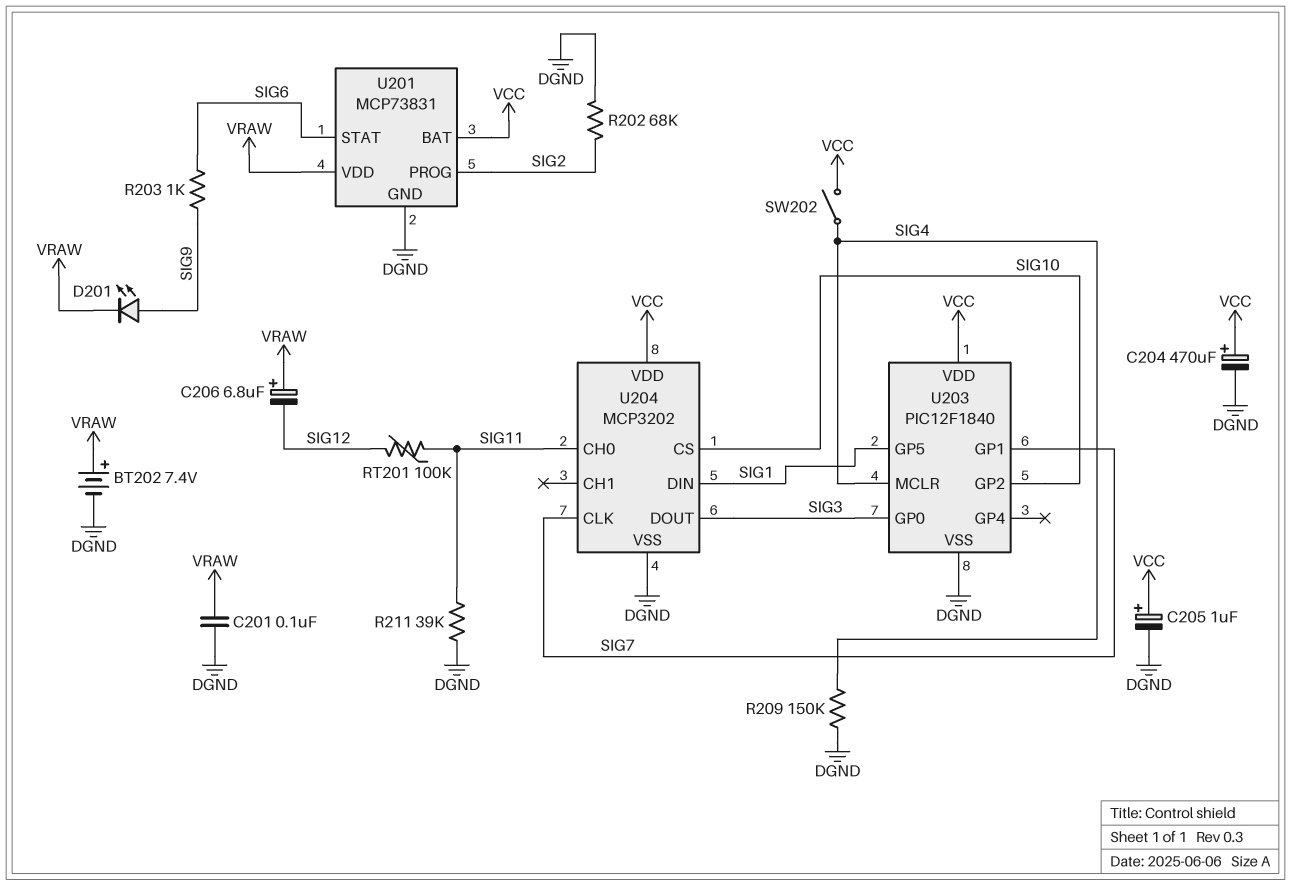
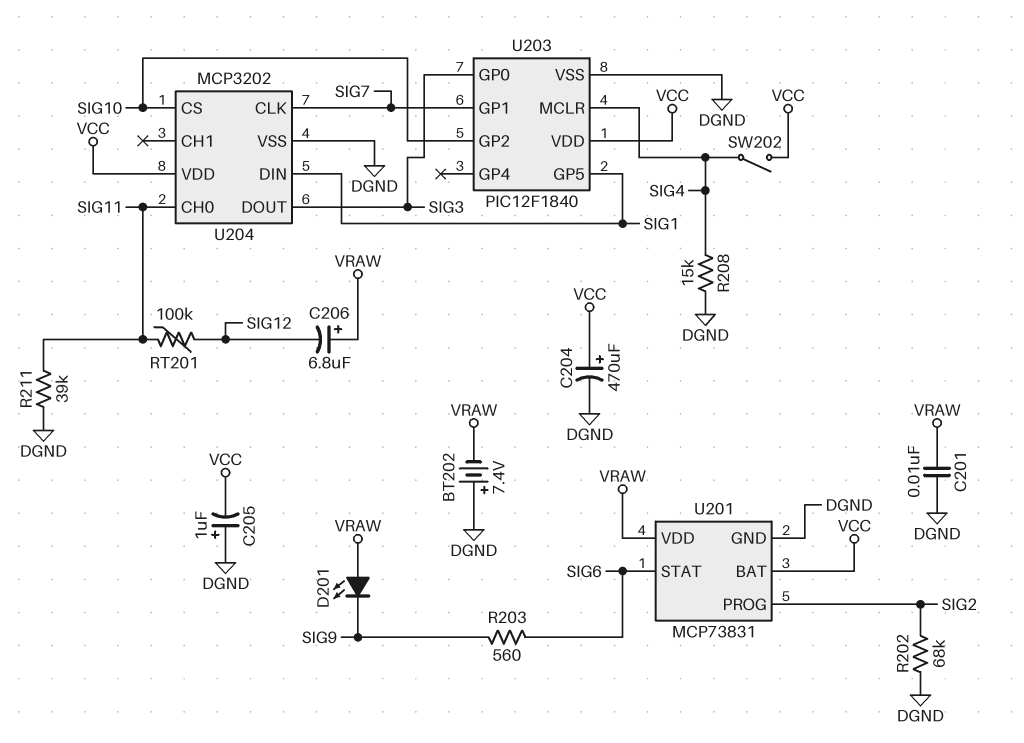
BT202: 7.4V (plus VRAW, minus DGND) -> 7.4V (plus DGND, minus VRAW)
C201: 100nF (DGND, VRAW) -> 10nF (DGND, VRAW)
C205: 1uF (plus VCC, minus DGND) -> 1uF (plus DGND, minus VCC)
D201: LED (A SIG9, K VRAW) -> LED (A VRAW, K SIG9)
R203: 1k (SIG6, SIG9) -> 560 (SIG6, SIG9)
R208: none -> 15k (DGND, SIG4)
R209: 150k (DGND, SIG4) -> none

